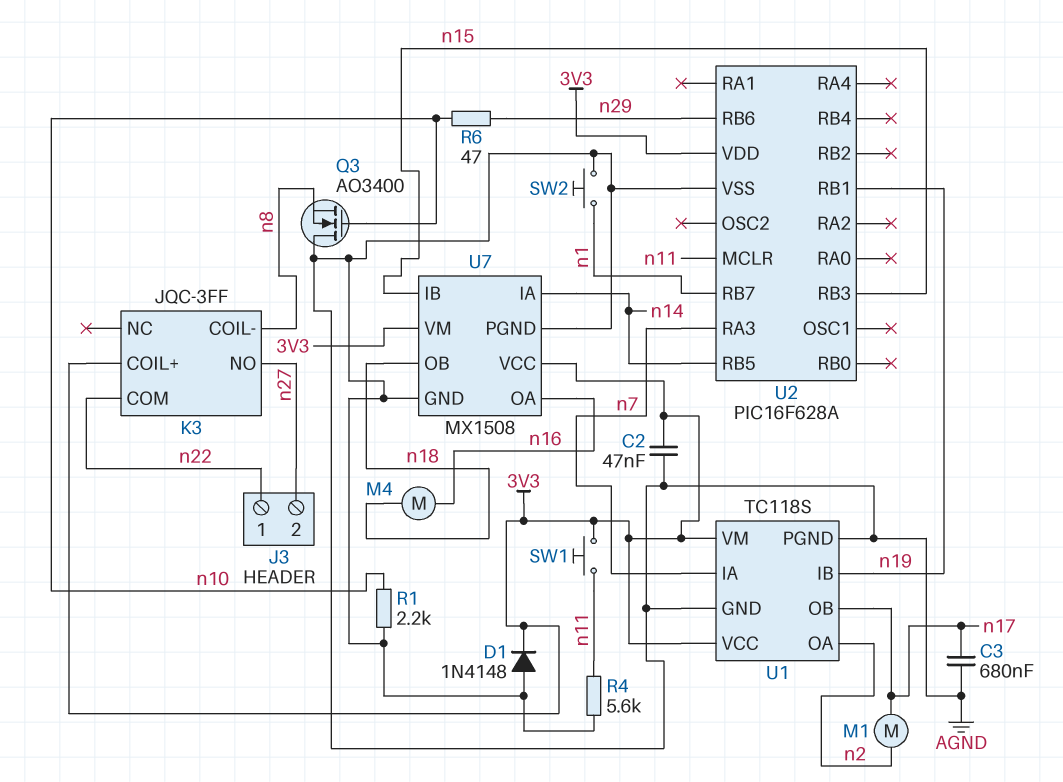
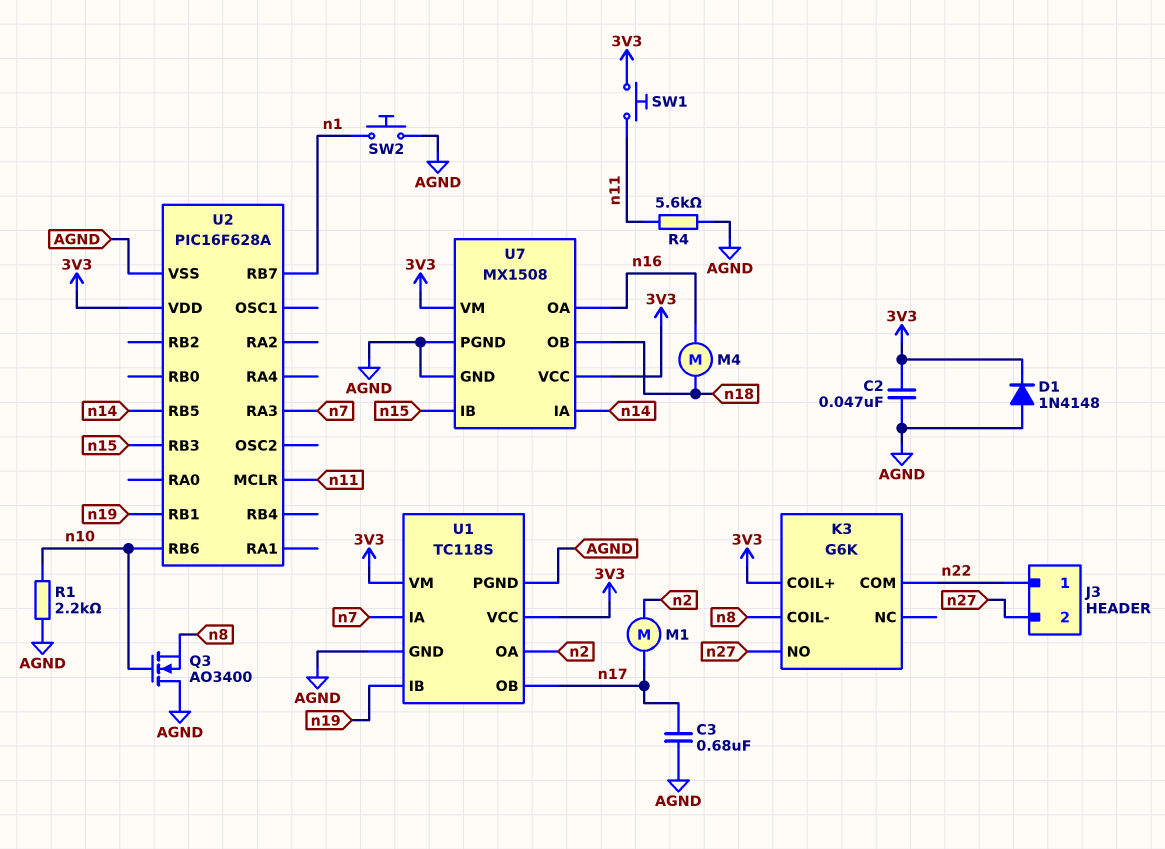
K3: JQC-3FF -> G6K
R6: 47 (n10, n29) -> none
U2 pin RB6: n29 -> n10

